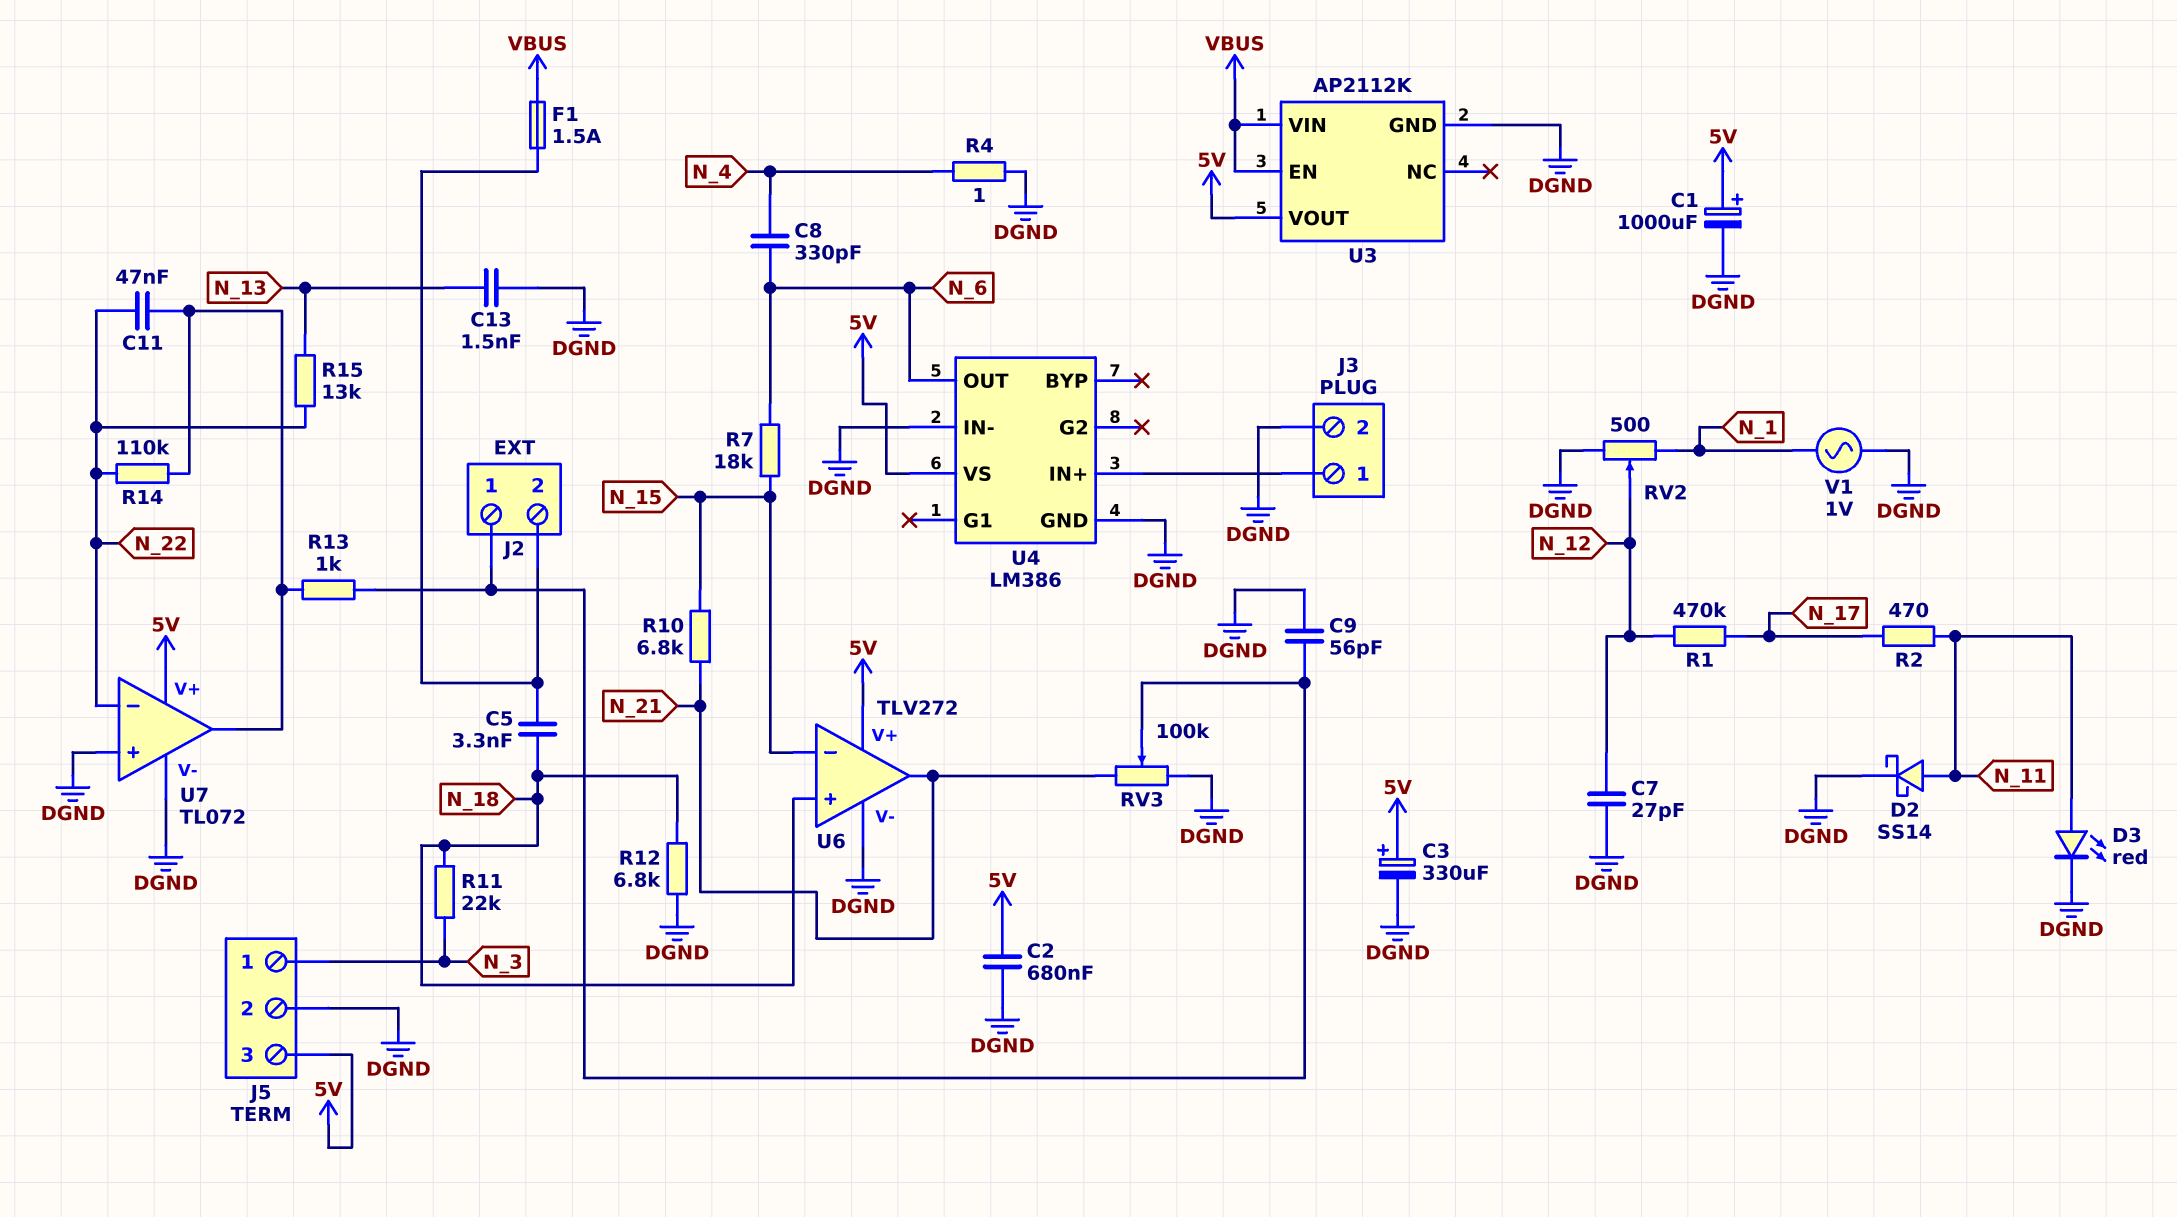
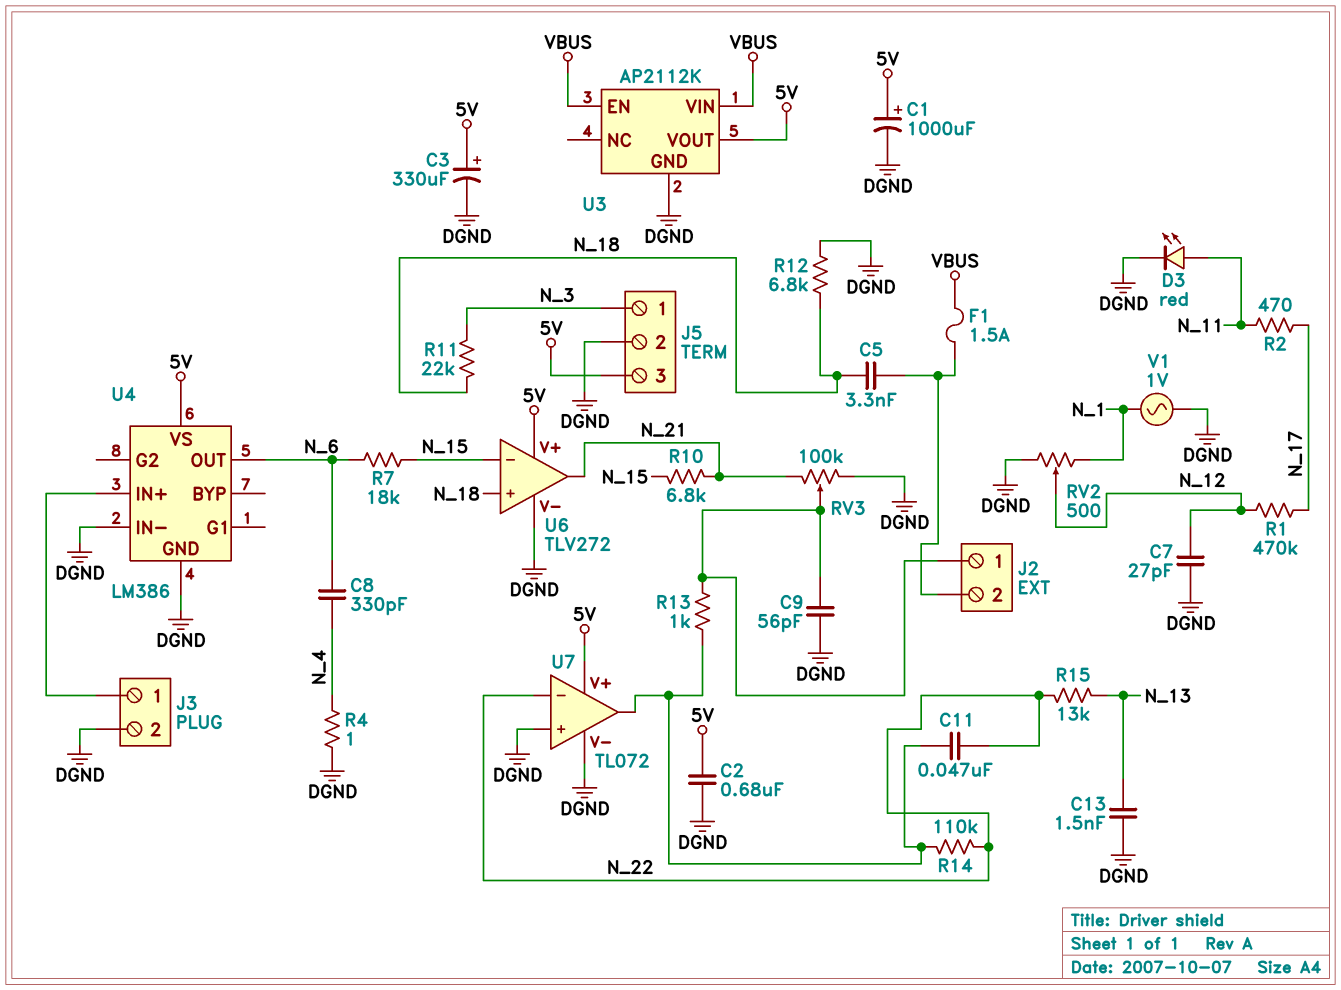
D2: schottky SS14 (A N_11, K DGND) -> none

